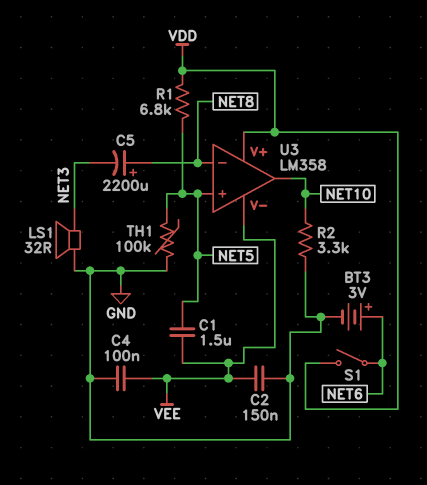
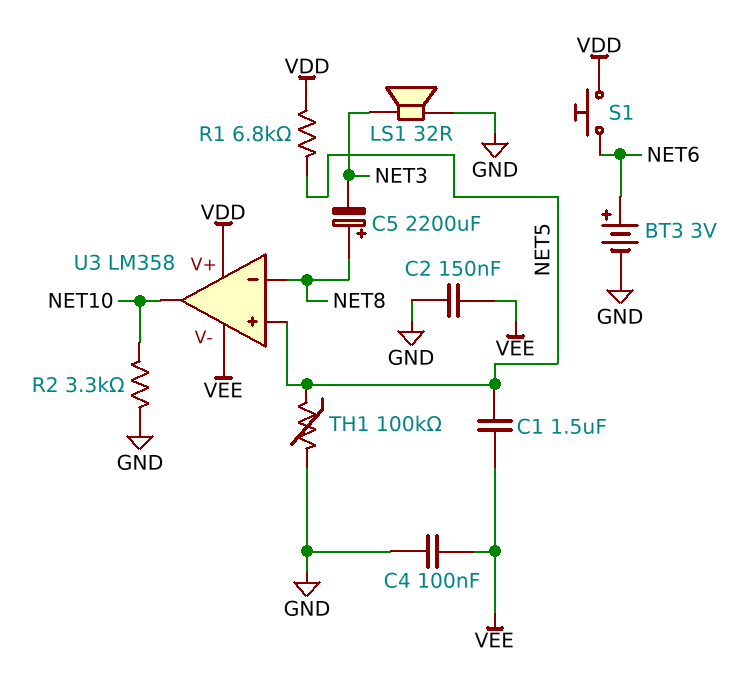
S1: switch (NET6, VDD) -> button (NET6, VDD)

